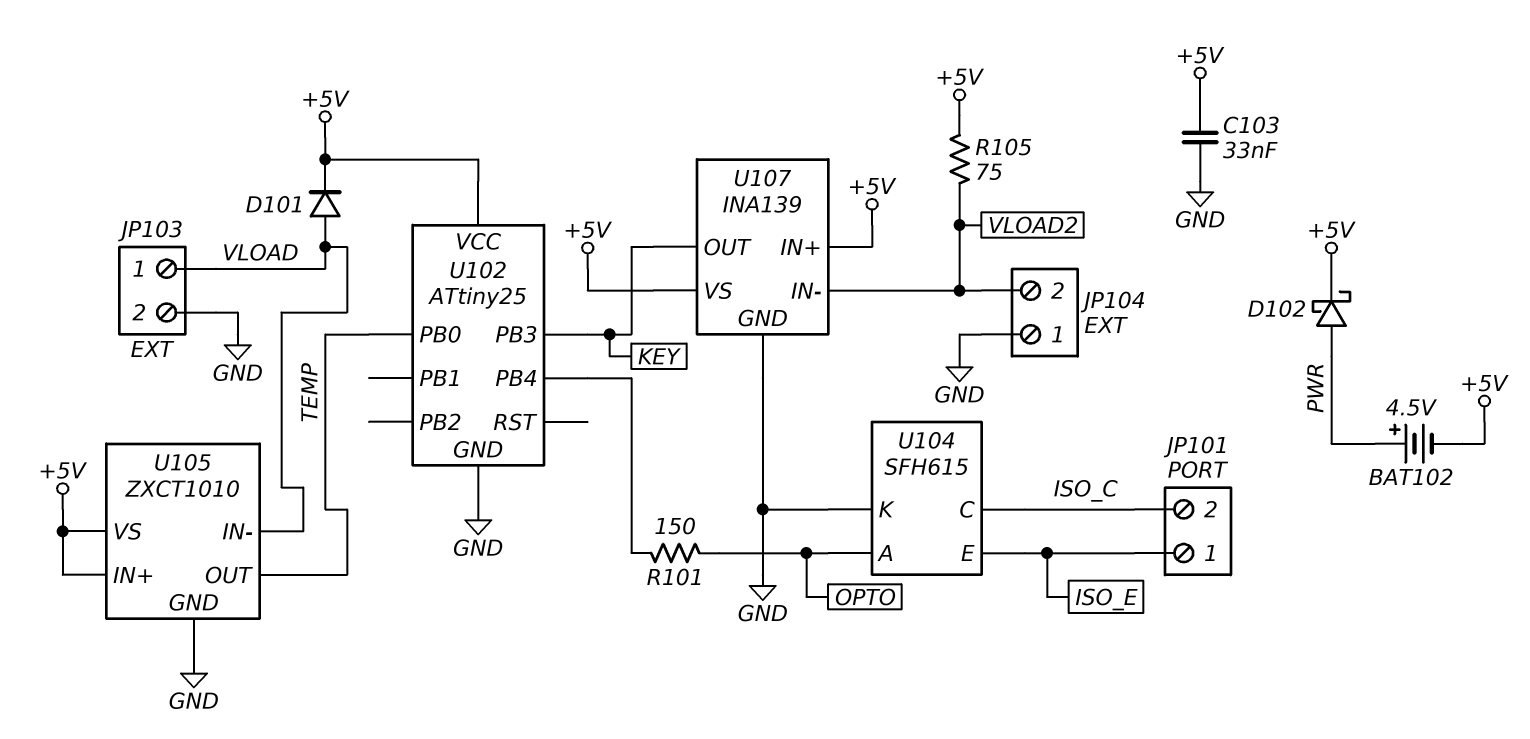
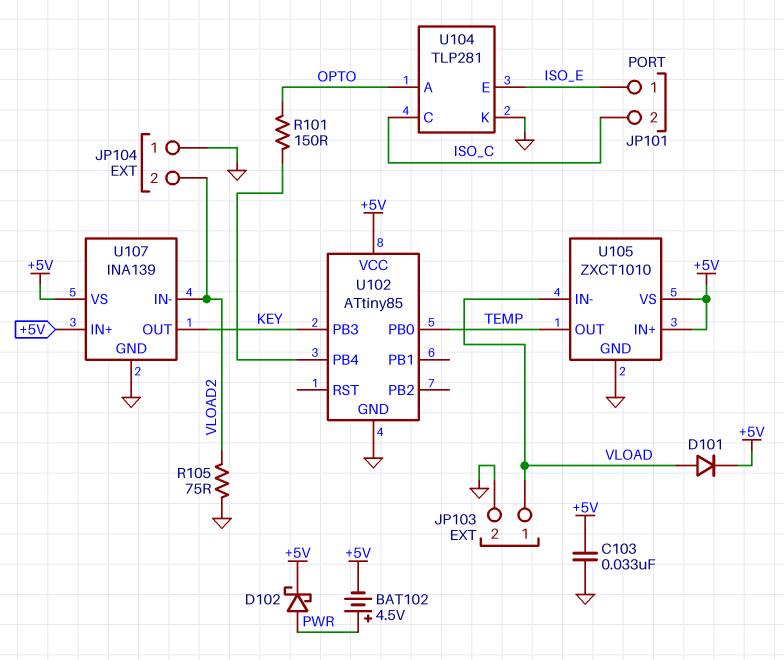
R105: 75 (+5V, VLOAD2) -> 75 (GND, VLOAD2)
U102: ATtiny25 -> ATtiny85
U104: SFH615 -> TLP281

